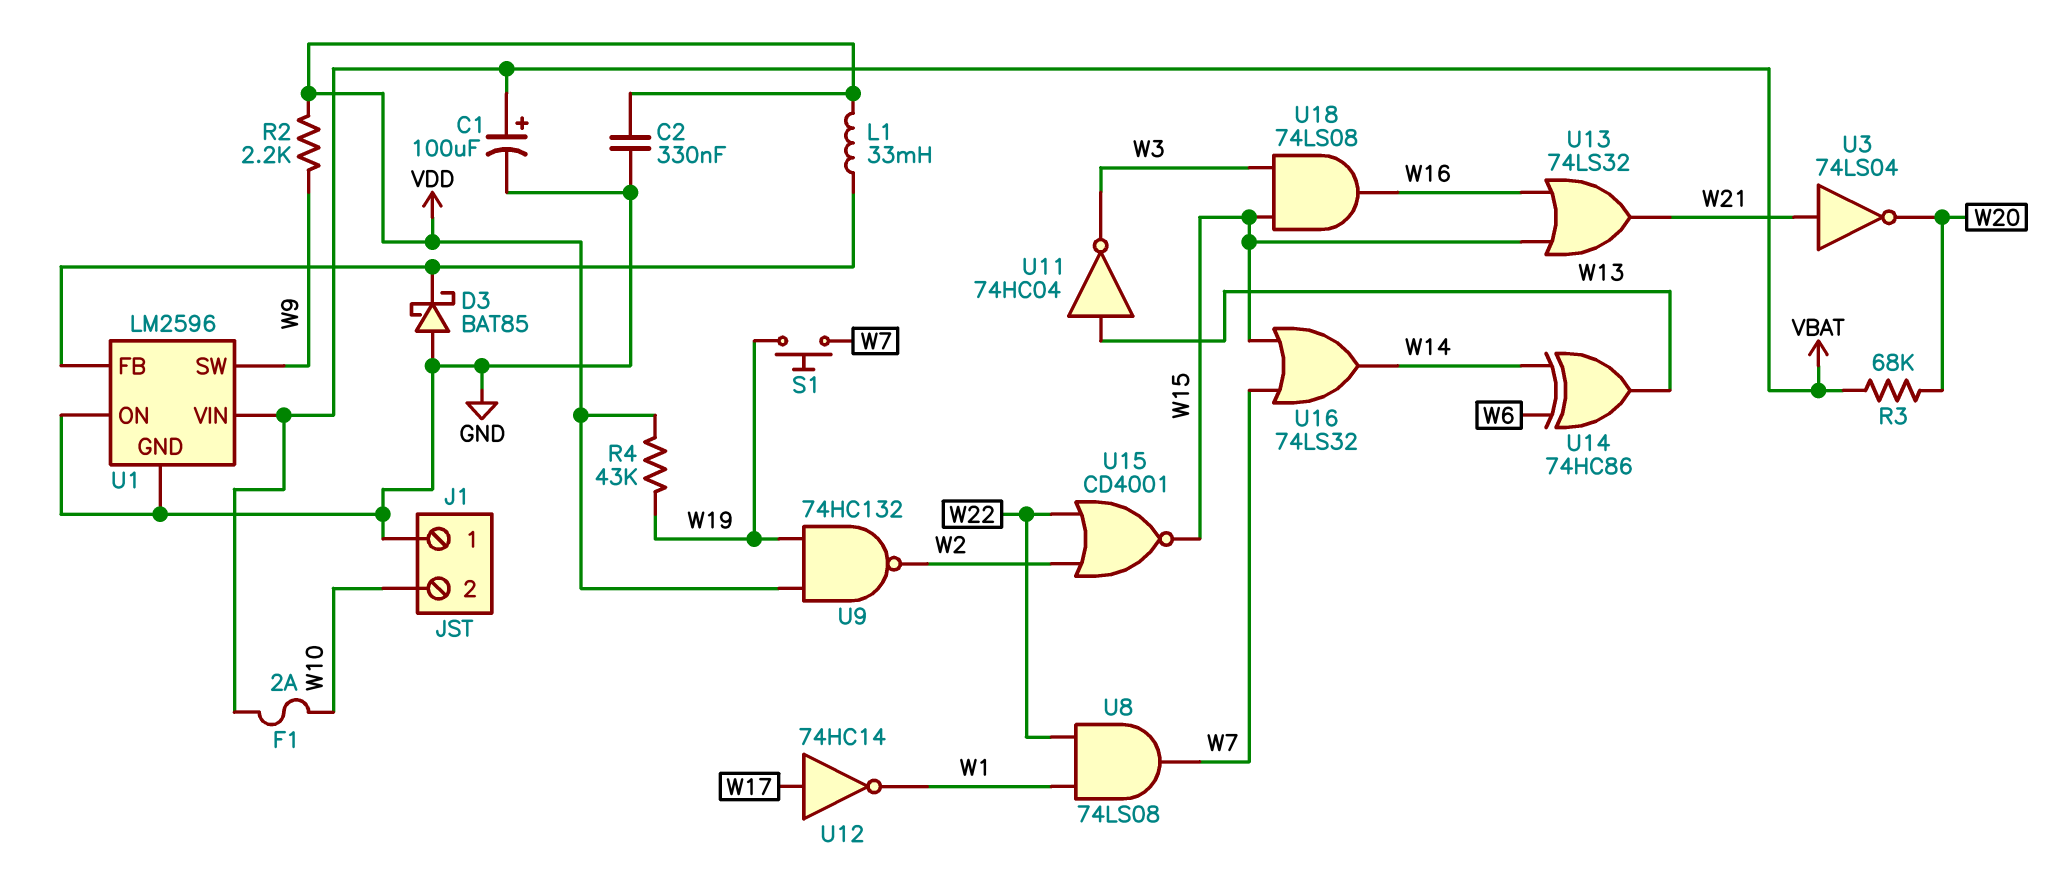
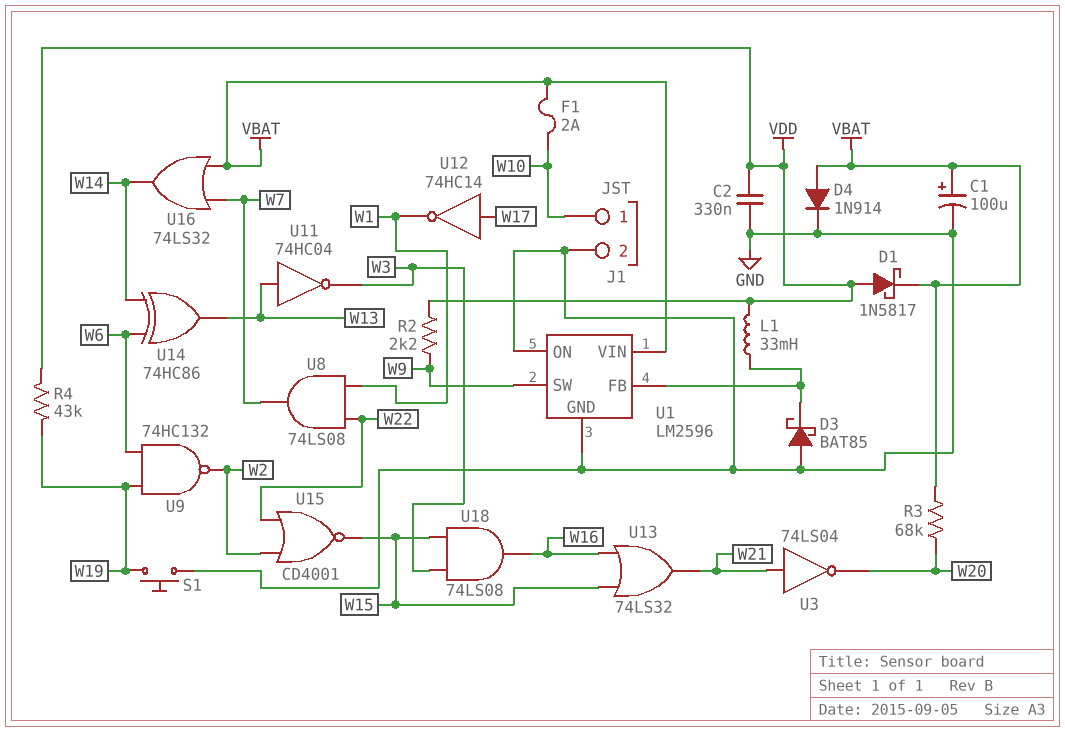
D1: none -> schottky 1N5817 (A VDD, K VBAT)
D4: none -> diode 1N914 (A VBAT, K GND)
J1 pin 1: GND -> W10
J1 pin 2: W10 -> GND
S1: button (W7, W19) -> button (GND, W19)
U9: NAND 74HC132 (in VDD, in W19, out W2) -> NAND 74HC132 (in W6, in W19, out W2)
U16: OR 74LS32 (in W7, in W15, out W14) -> OR 74LS32 (in VBAT, in W7, out W14)

